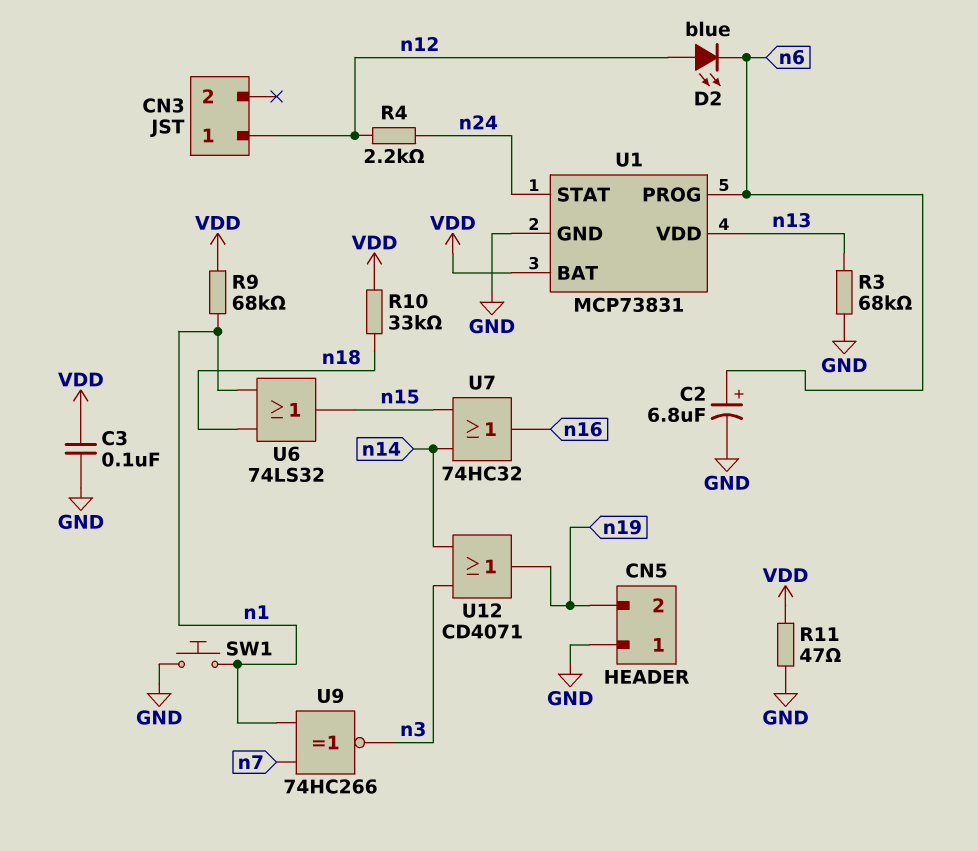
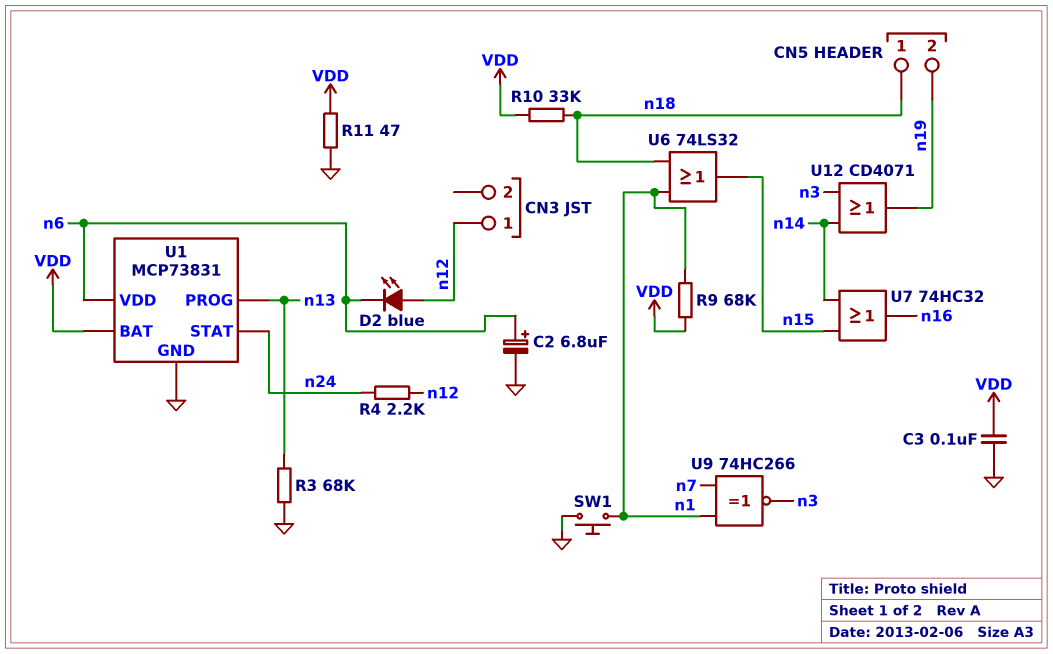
CN5 pin 1: GND -> n18
U1 pin PROG: n6 -> n13
U1 pin VDD: n13 -> n6

